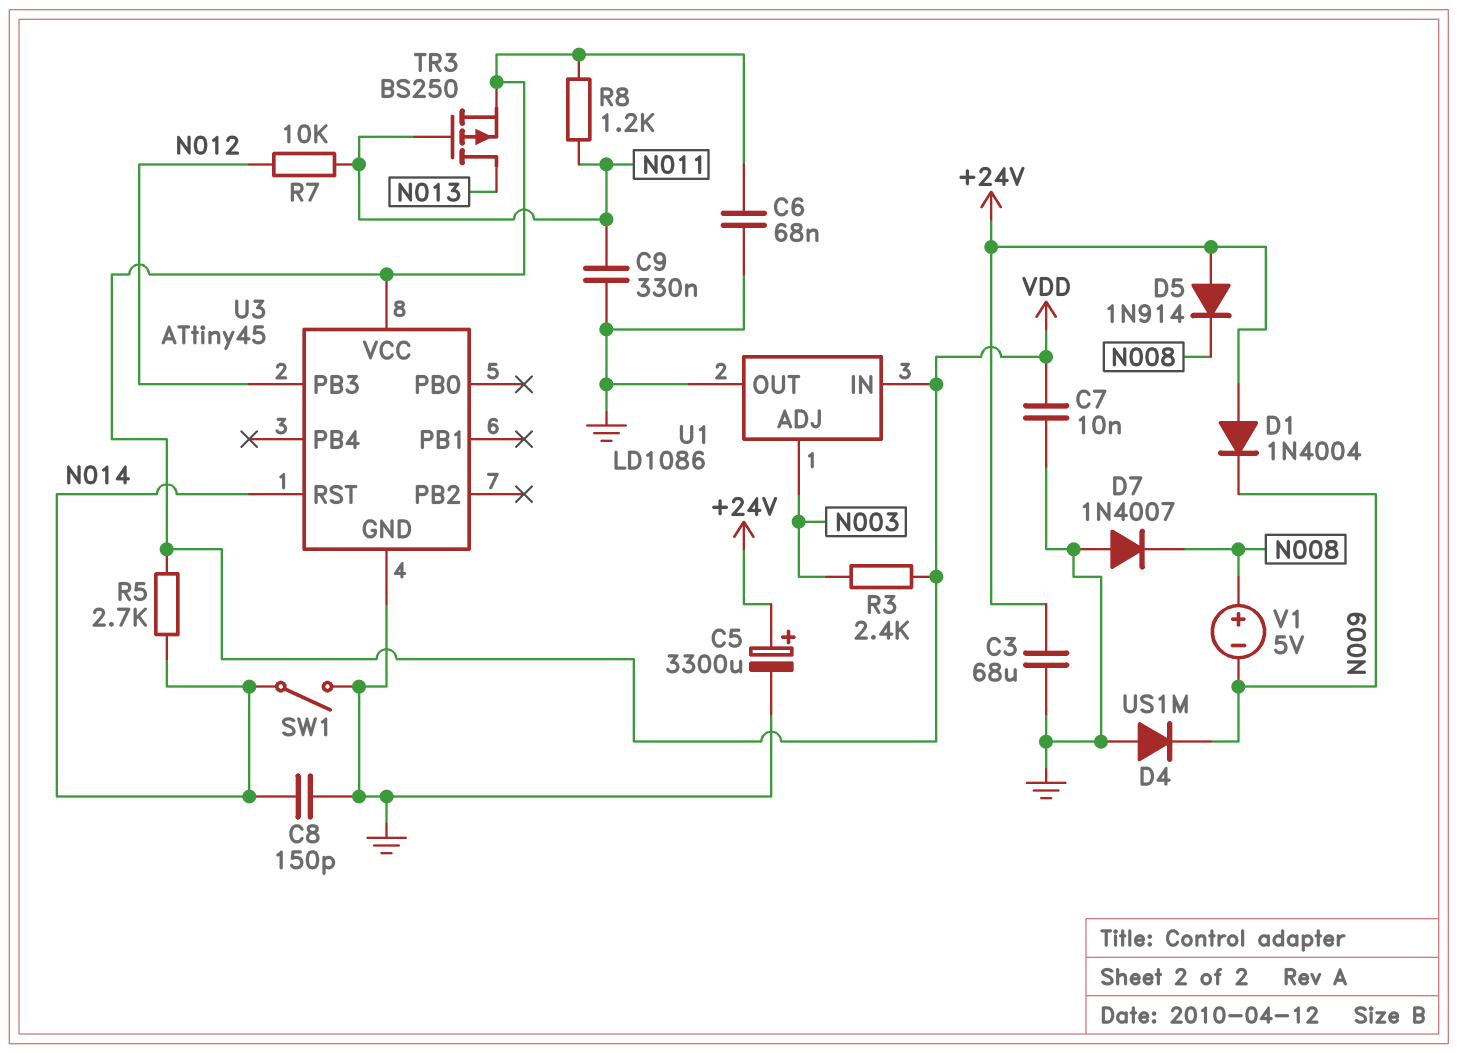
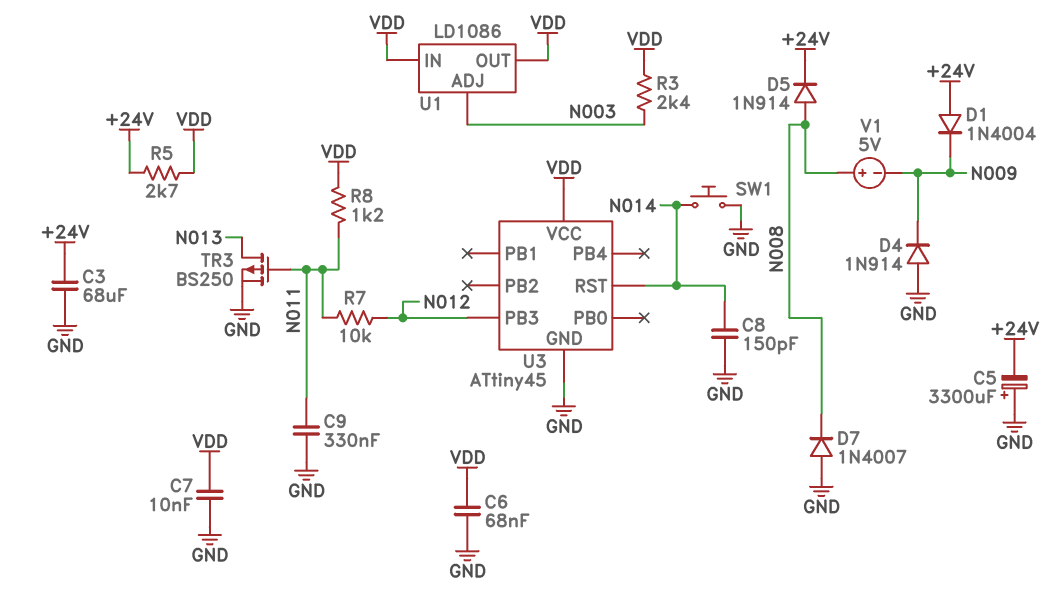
C5: 3300uF (plus +24V, minus GND) -> 3300uF (plus GND, minus +24V)
D4: diode US1M (A GND, K N009) -> diode 1N914 (A GND, K N009)
D5: diode 1N914 (A +24V, K N008) -> diode 1N914 (A N008, K +24V)
R5: 2.7k (N014, VDD) -> 2.7k (+24V, VDD)
SW1: switch (GND, N014) -> button (GND, N014)
TR3: PMOS BS250 (G N011, D N013, S VDD) -> PMOS BS250 (G N011, D N013, S GND)
U1 pin OUT: GND -> VDD

